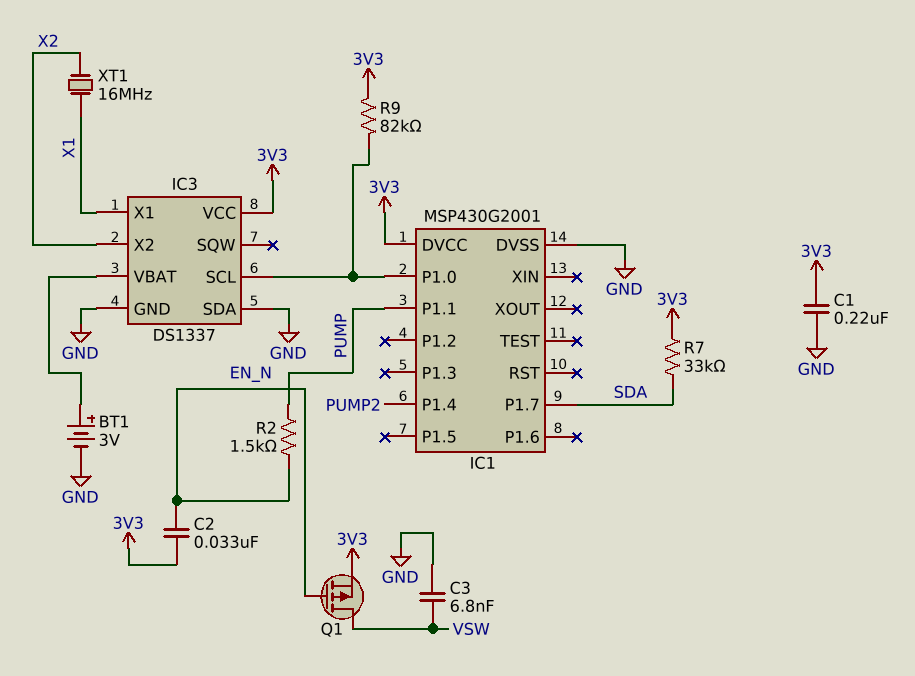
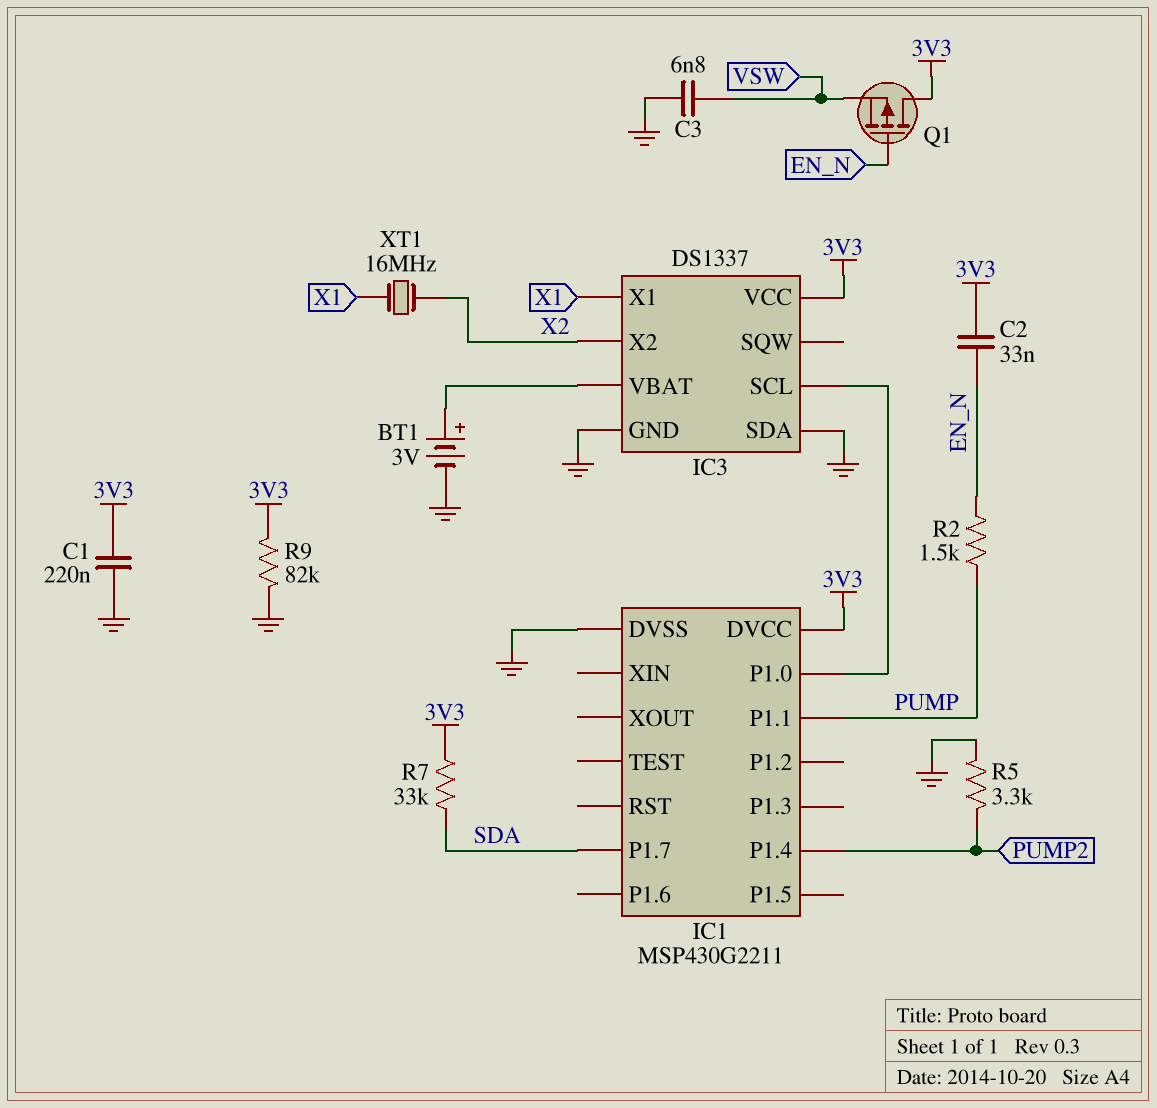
IC1: MSP430G2001 -> MSP430G2211
Q1: PMOS (G EN_N, D VSW, S 3V3) -> PMOS (G EN_N, D 3V3, S VSW)
R5: none -> 3.3k (GND, PUMP2)
R9: 82k (3V3, IC1/P1.0) -> 82k (3V3, GND)

